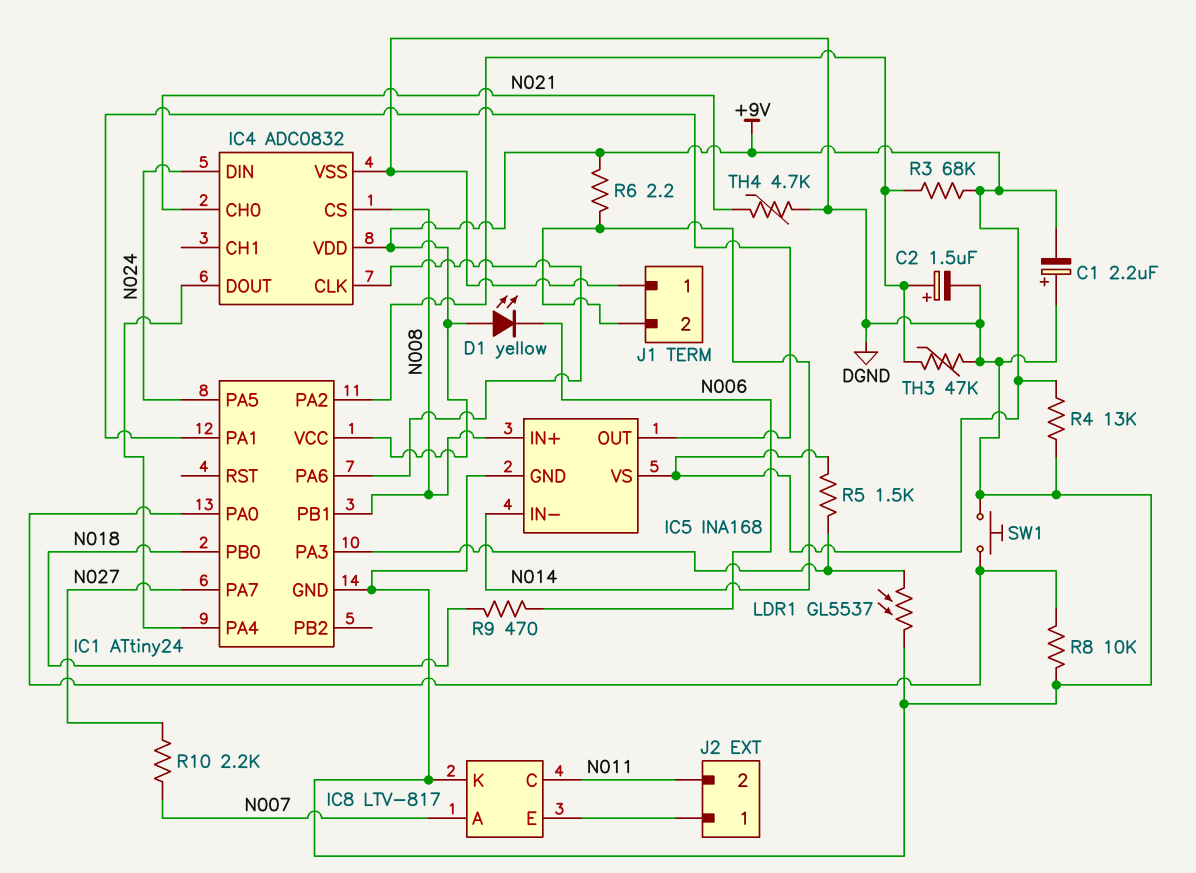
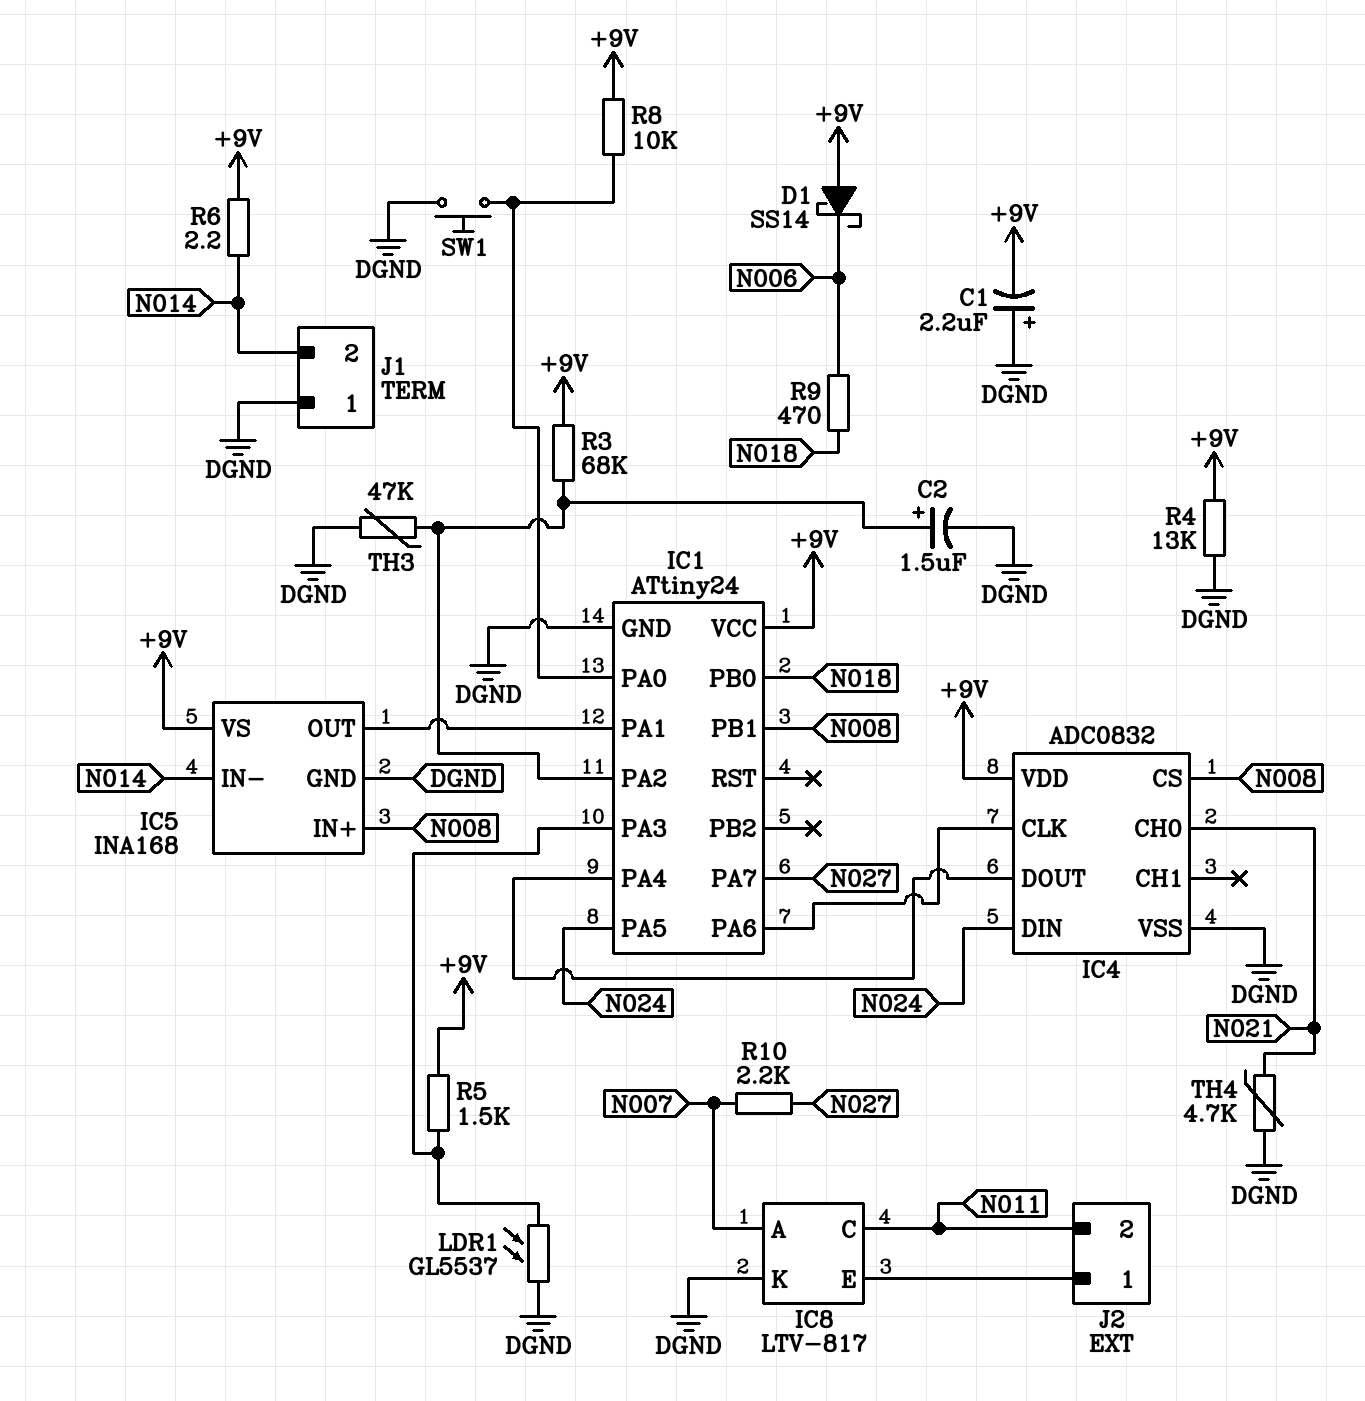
D1: LED yellow (A +9V, K N006) -> schottky SS14 (A +9V, K N006)
R8: 10k (DGND, IC1/PA0) -> 10k (+9V, IC1/PA0)

